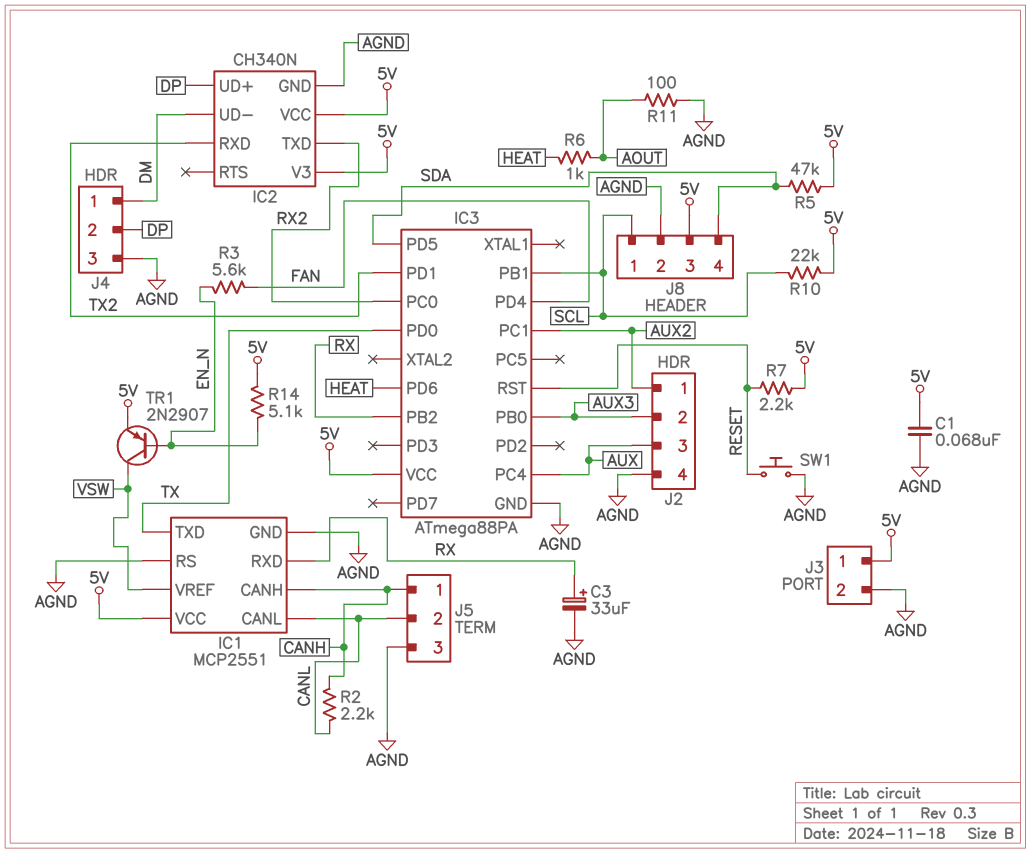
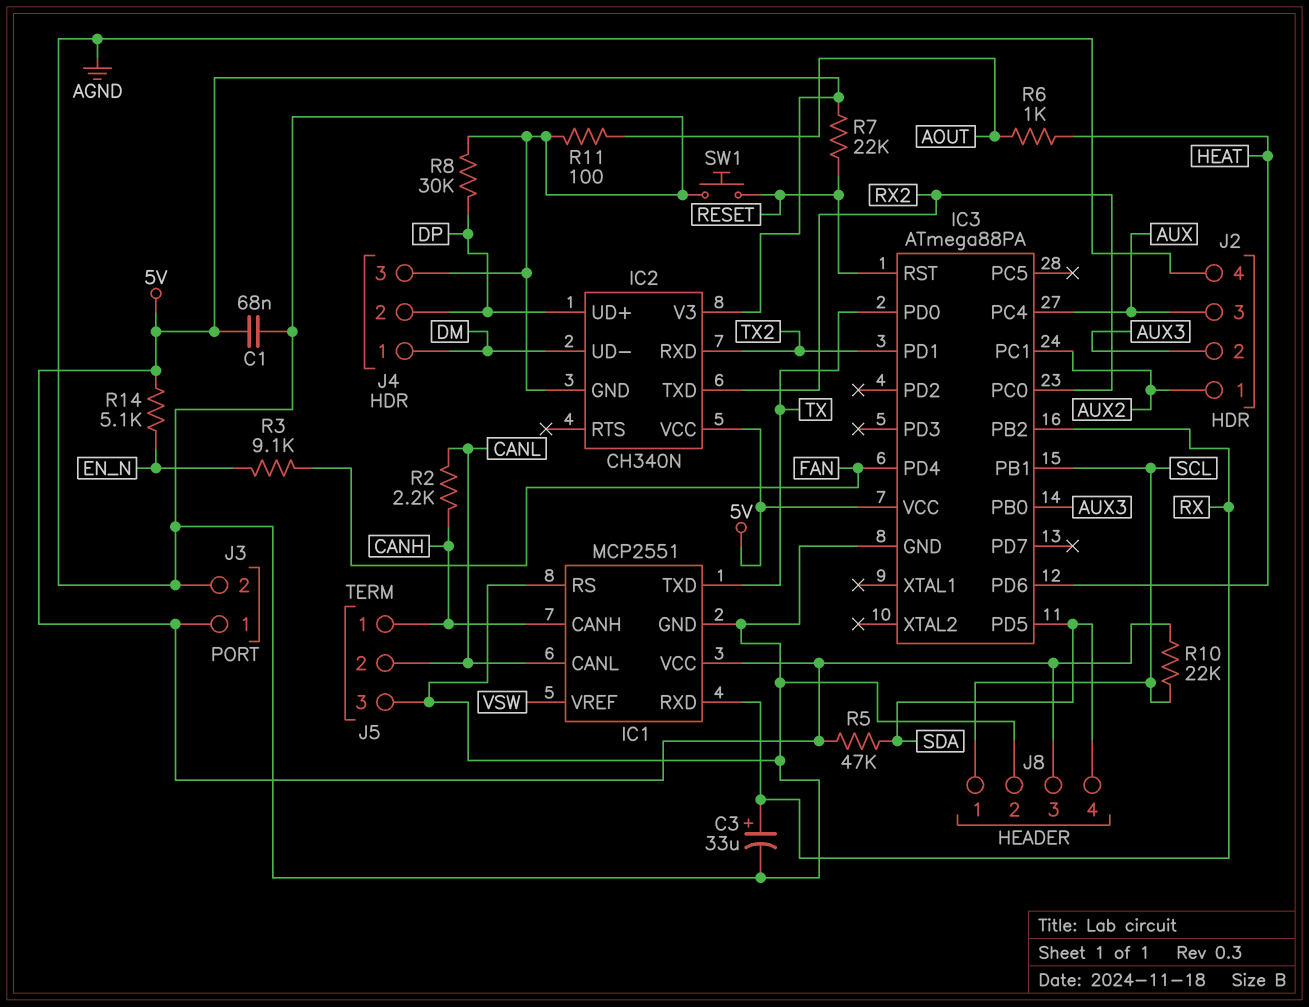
R3: 5.6k (EN_N, FAN) -> 9.1k (EN_N, FAN)
R7: 2.2k (5V, RESET) -> 22k (5V, RESET)
R8: none -> 30k (AGND, DP)
TR1: PNP 2N2907 (B EN_N, C VSW, E 5V) -> none

